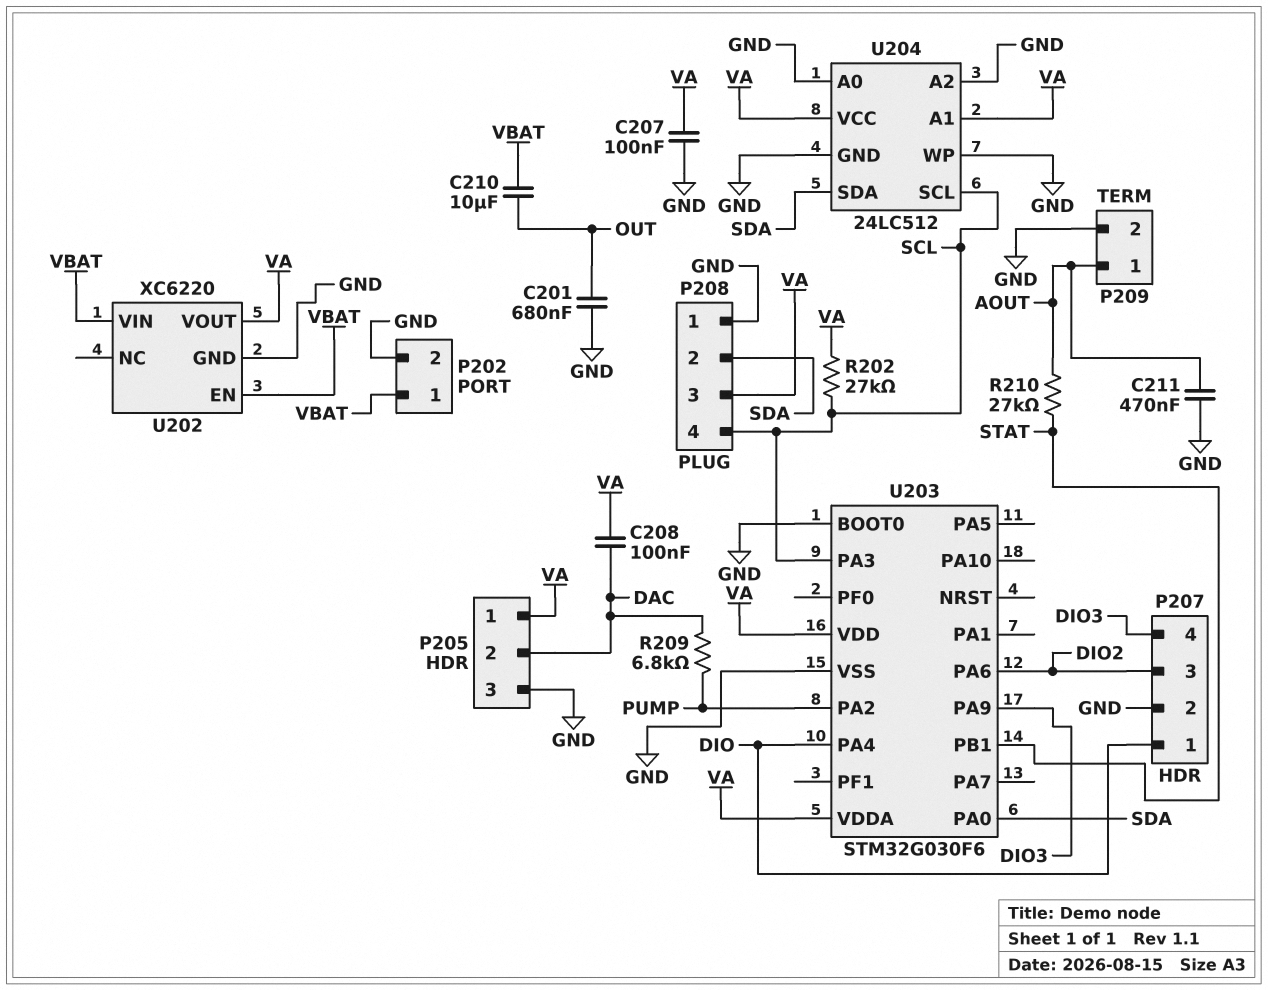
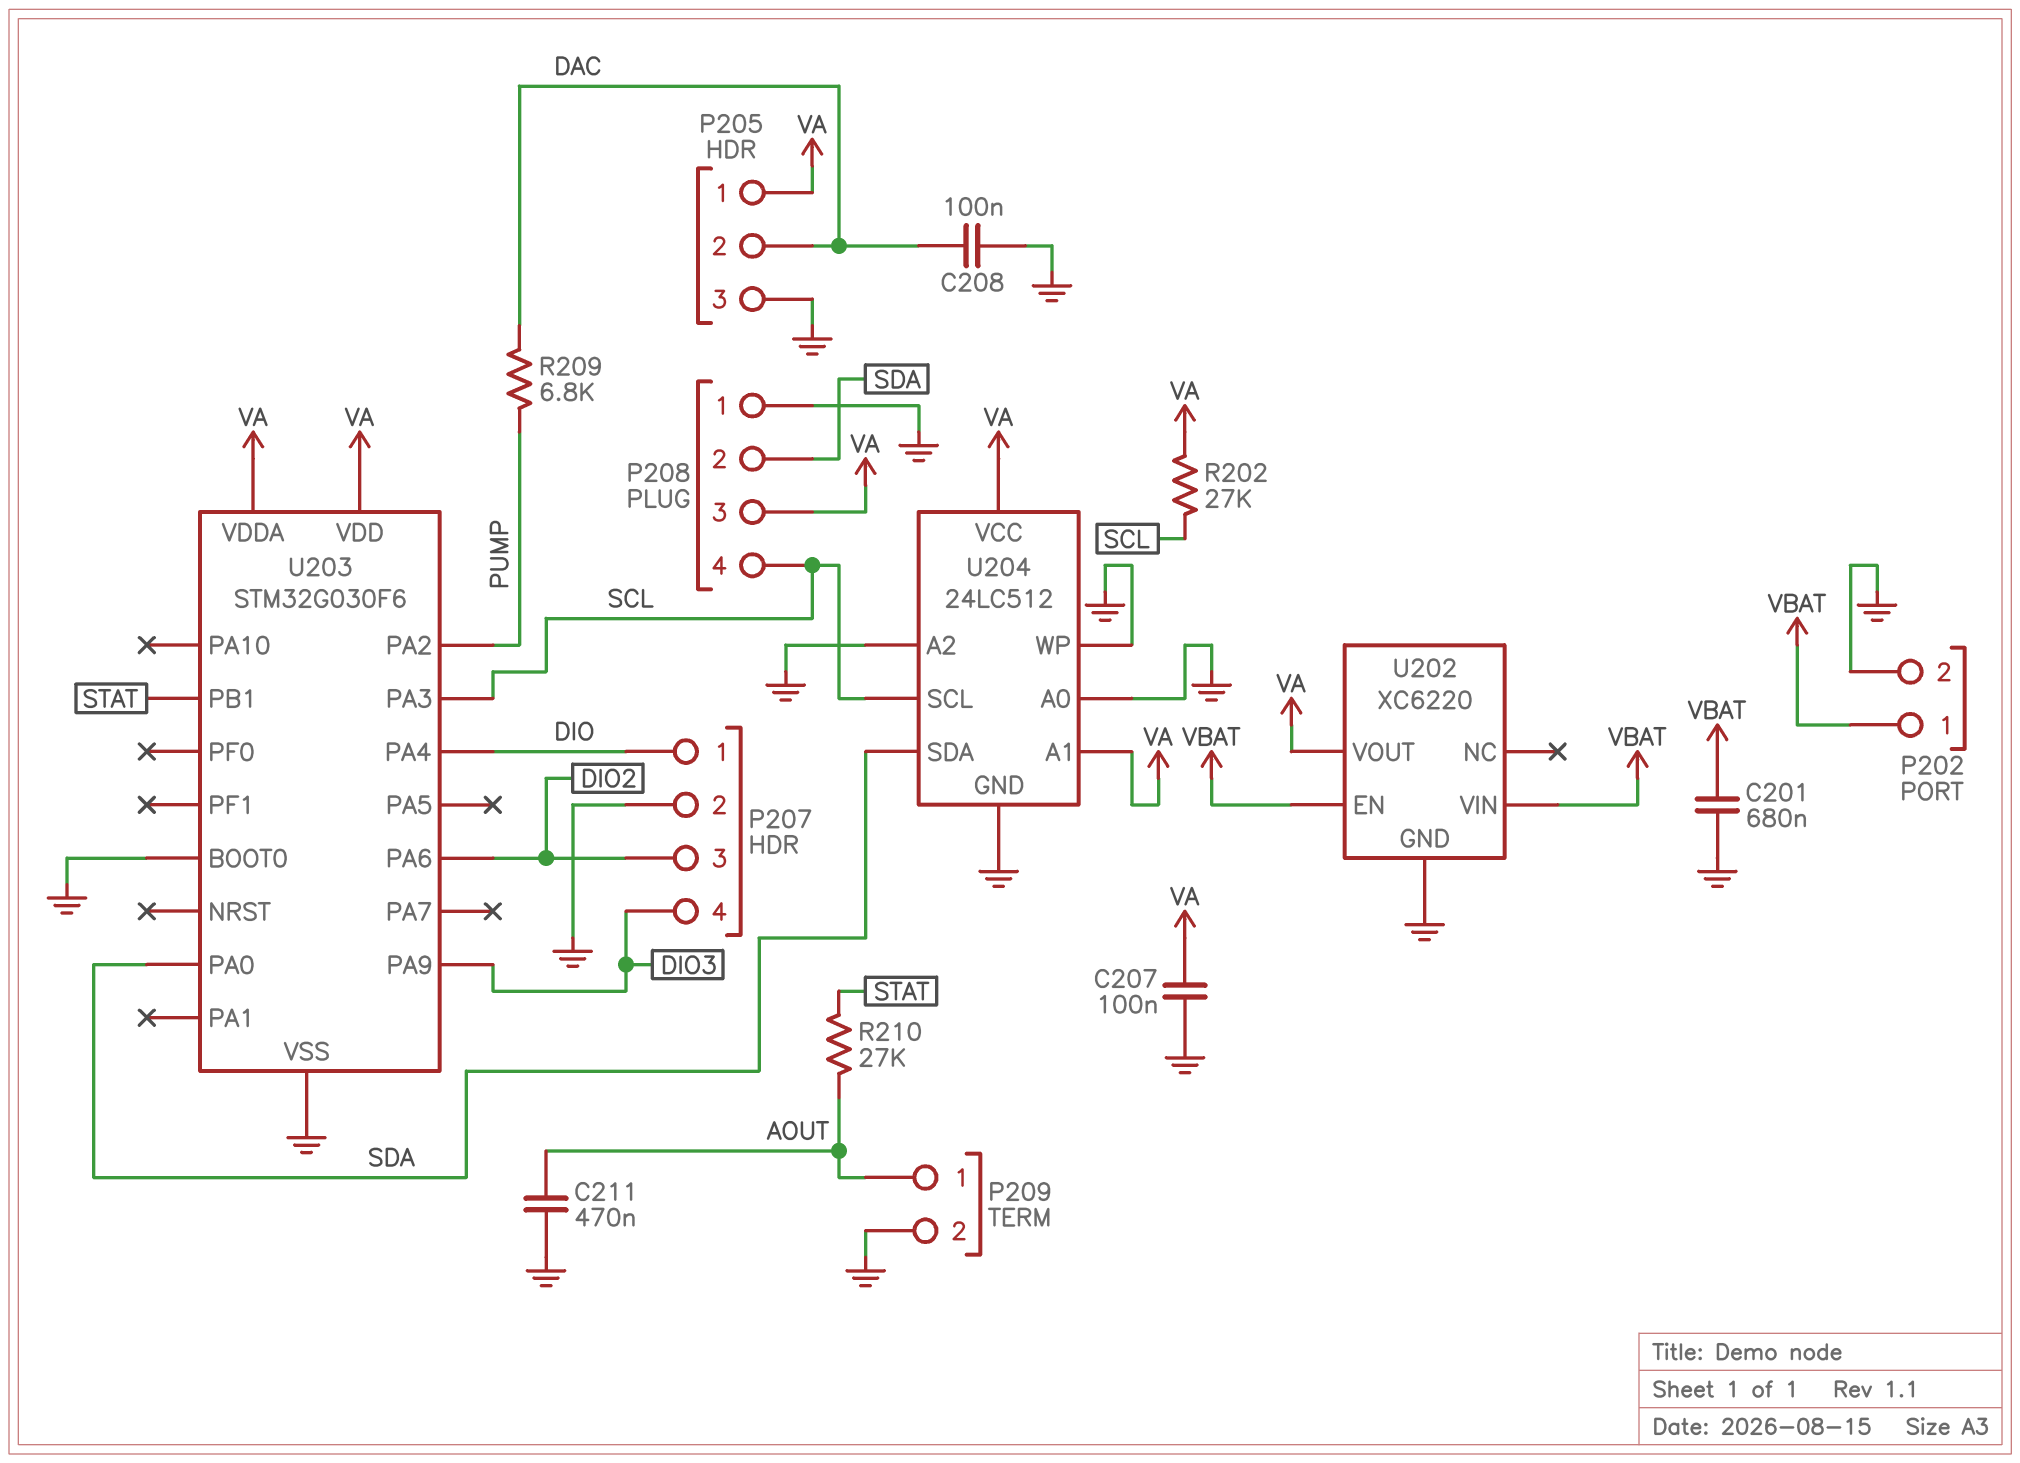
C201: 680nF (GND, OUT) -> 680nF (GND, VBAT)
C208: 100nF (DAC, VA) -> 100nF (DAC, GND)
C210: 10uF (OUT, VBAT) -> none

